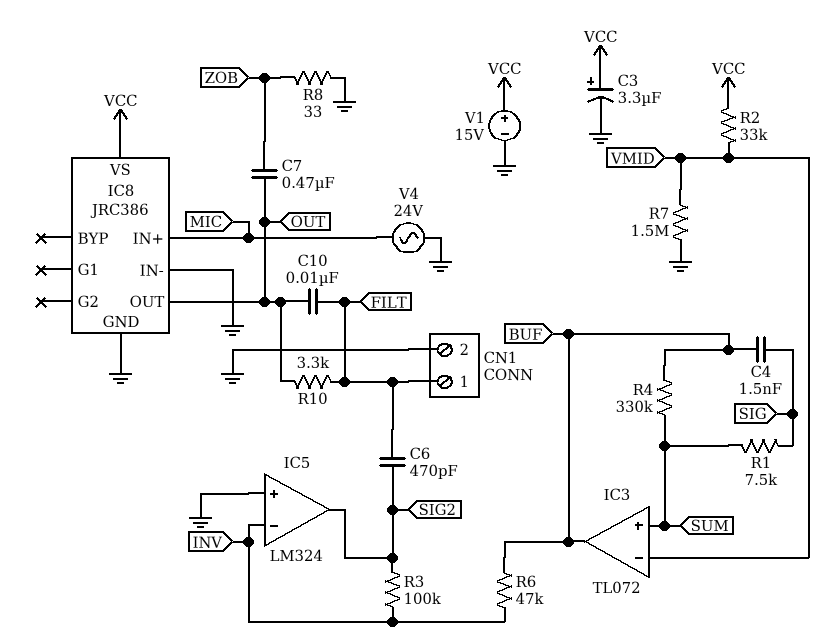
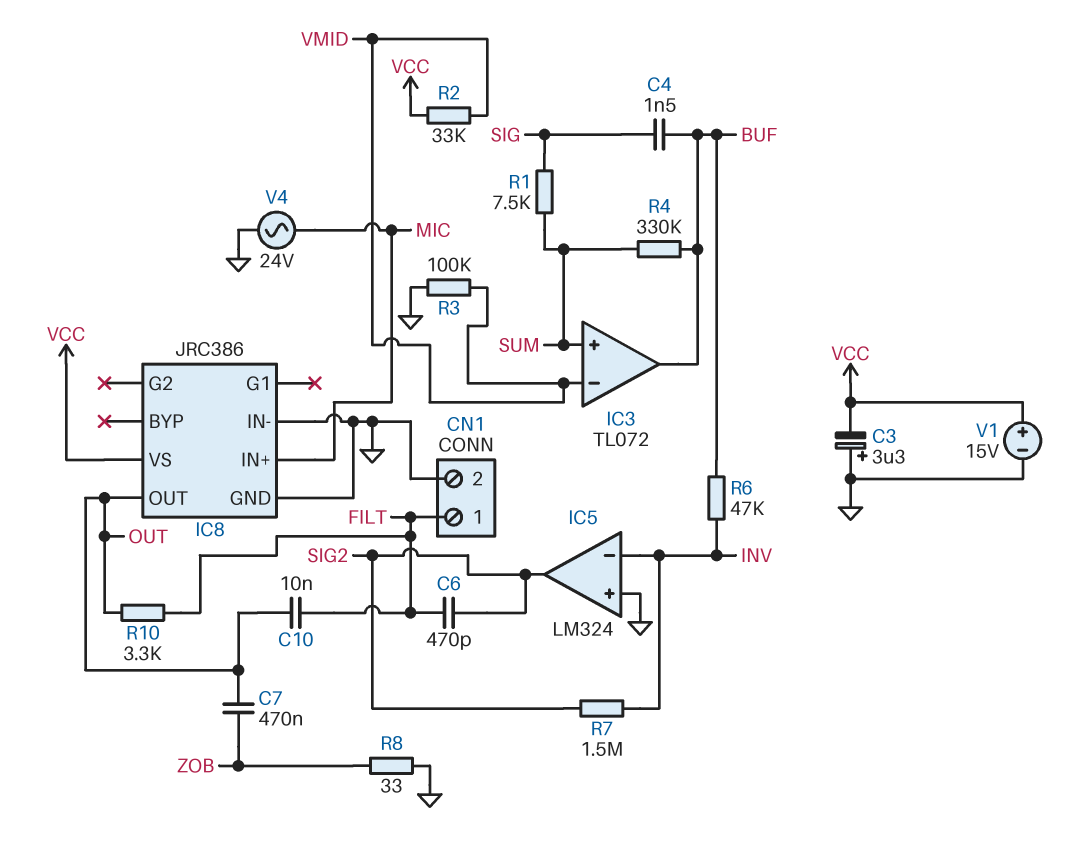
C3: 3.3uF (plus VCC, minus GND) -> 3.3uF (plus GND, minus VCC)
R3: 100k (INV, SIG2) -> 100k (GND, VMID)
R7: 1.5M (GND, VMID) -> 1.5M (INV, SIG2)

